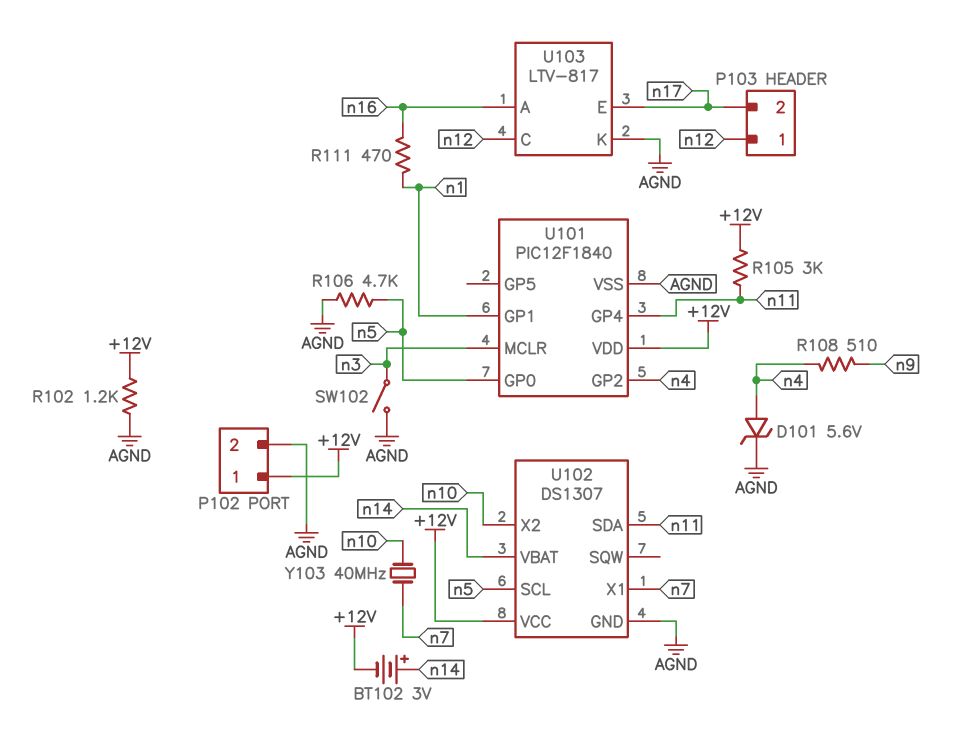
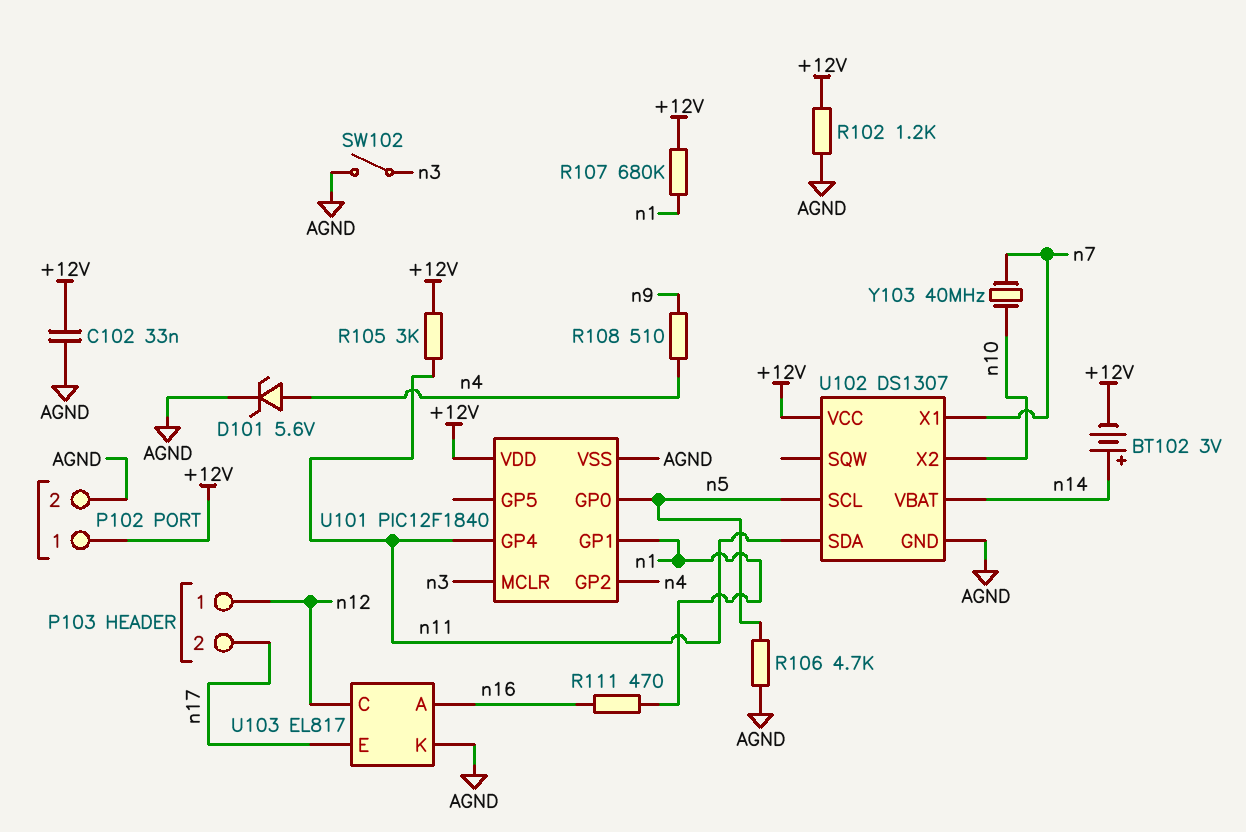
C102: none -> 33nF (+12V, AGND)
R107: none -> 680k (+12V, n1)
U103: LTV-817 -> EL817

